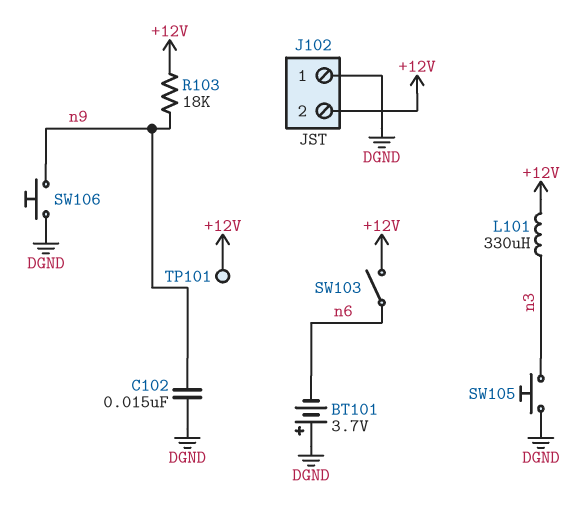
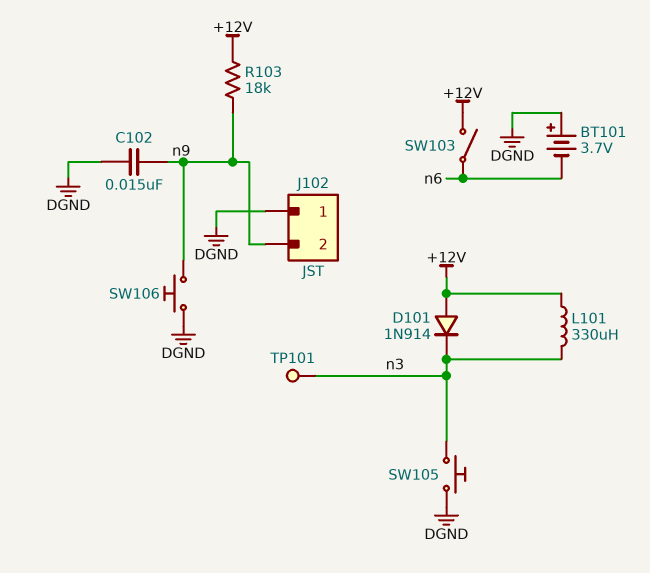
D101: none -> diode 1N914 (A +12V, K n3)
J102 pin 2: +12V -> n9
TP101: test point (+12V) -> test point (n3)

